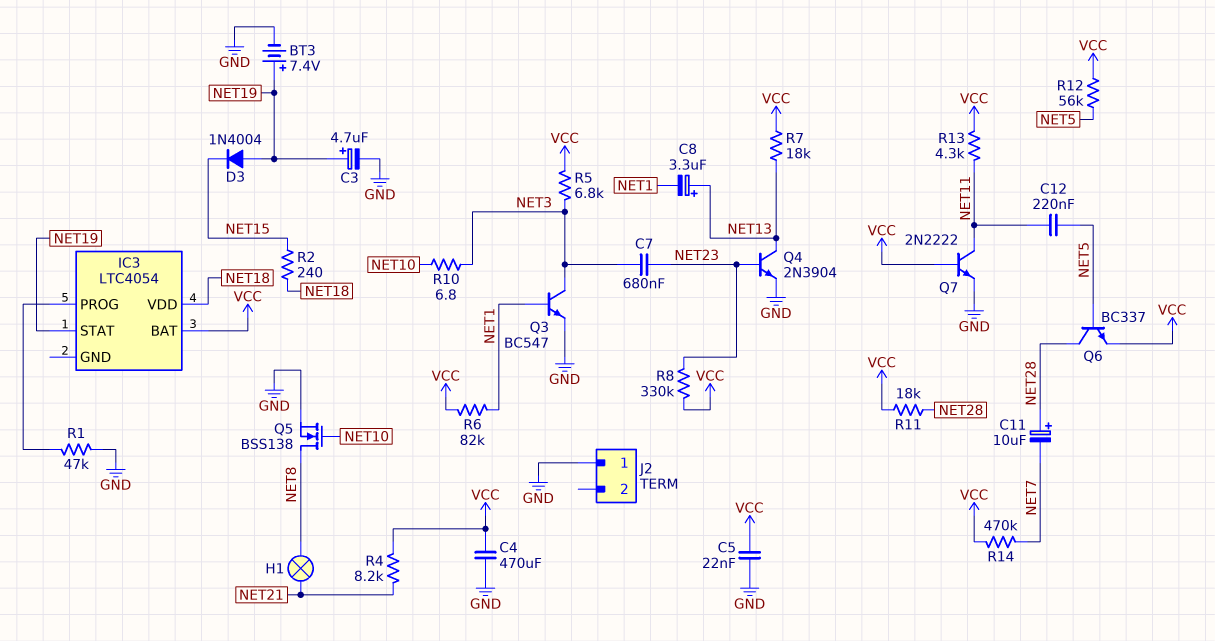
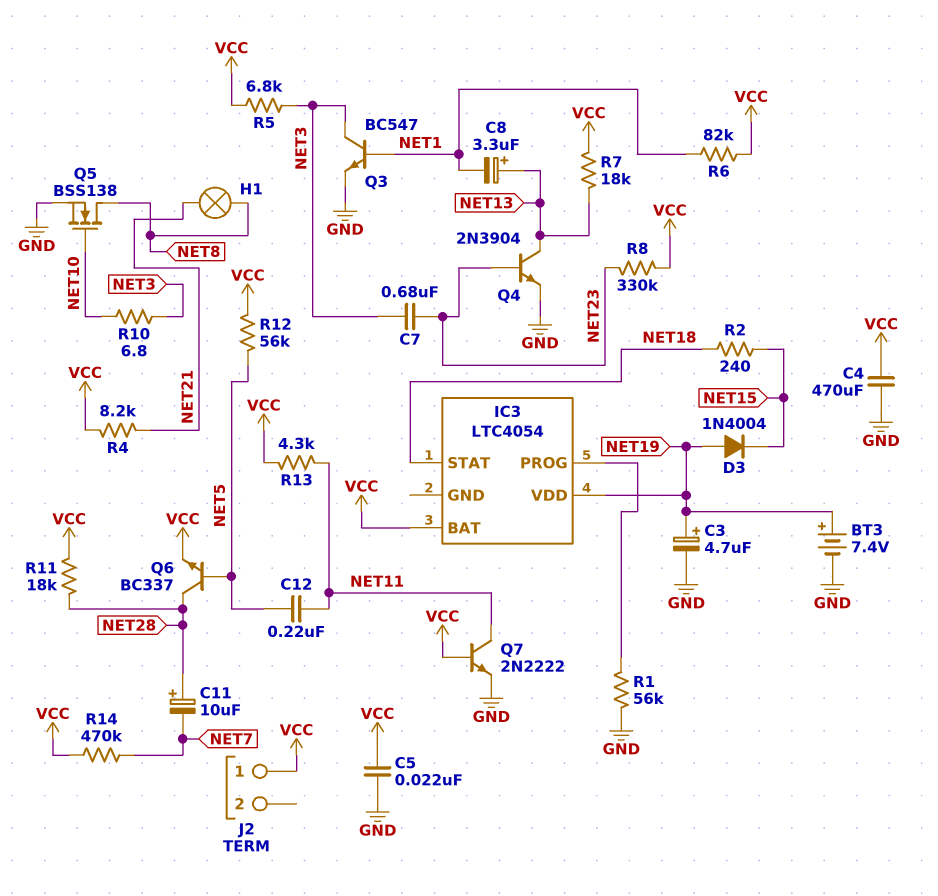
IC3 pin STAT: NET19 -> NET18
IC3 pin VDD: NET18 -> NET19
J2 pin 1: GND -> VCC
R1: 47k (GND, IC3/PROG) -> 56k (GND, IC3/PROG)

